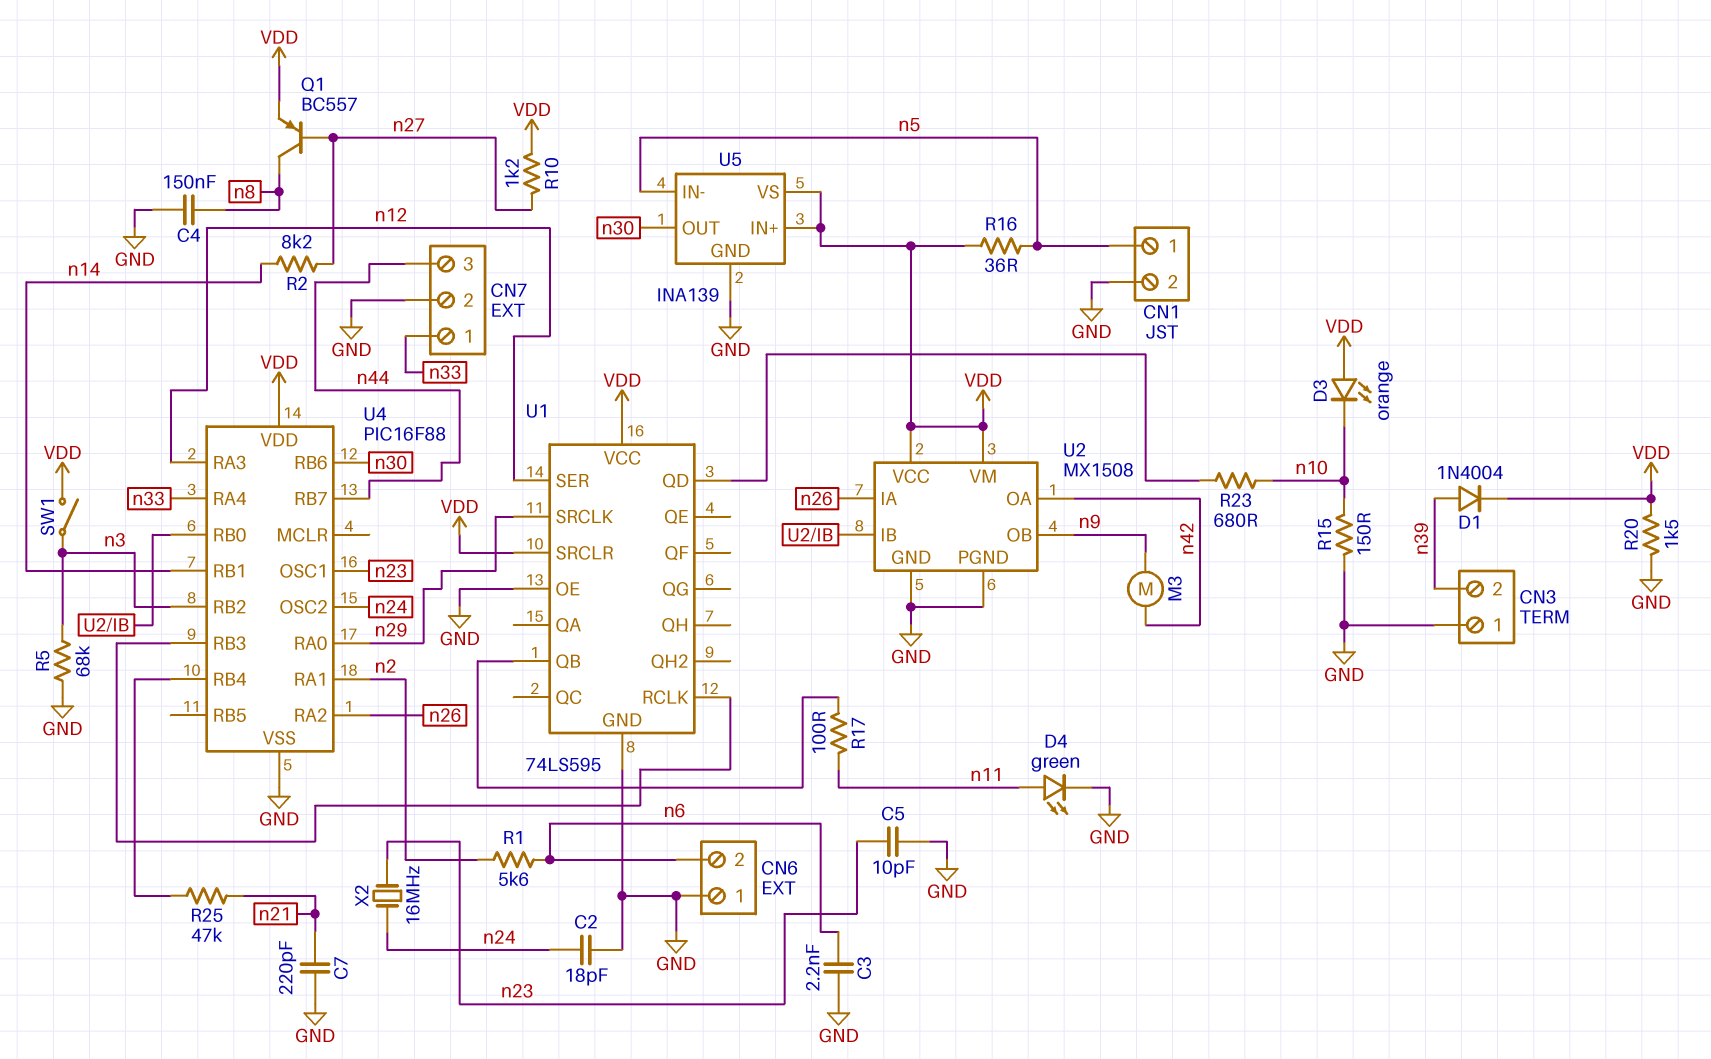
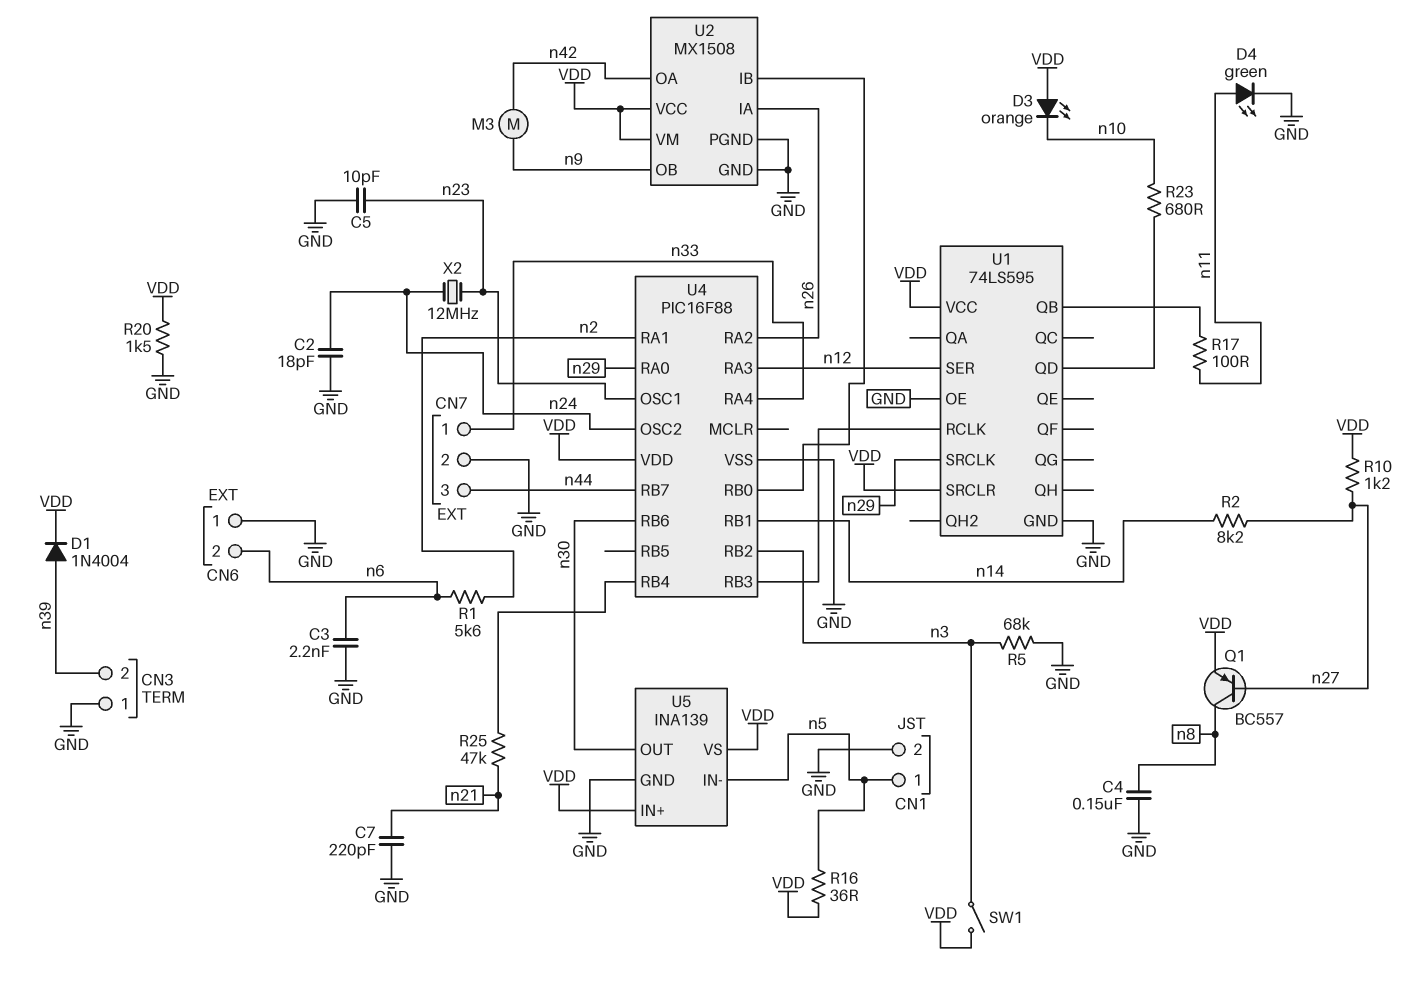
R15: 150 (GND, n10) -> none
X2: 16MHz (n23, n24) -> 12MHz (n23, n24)

